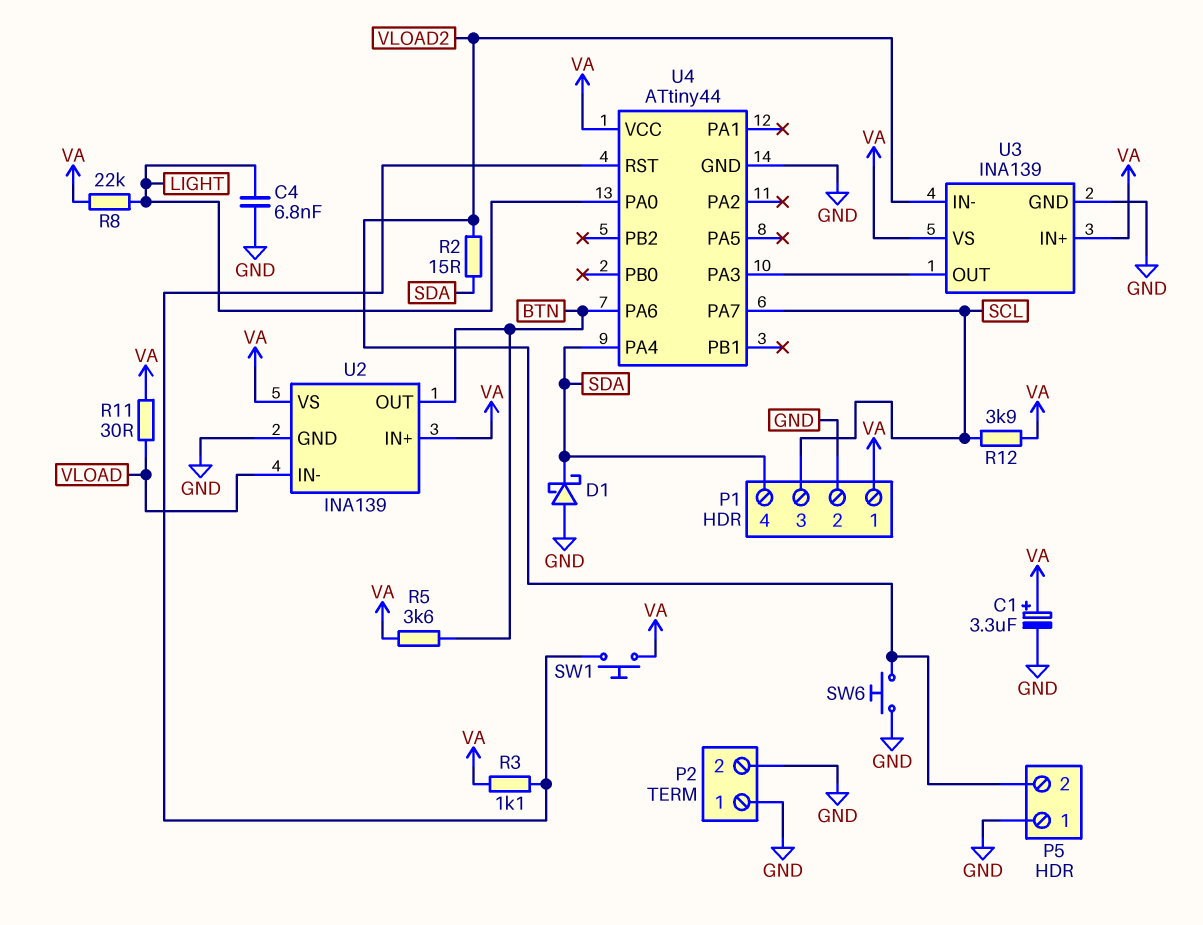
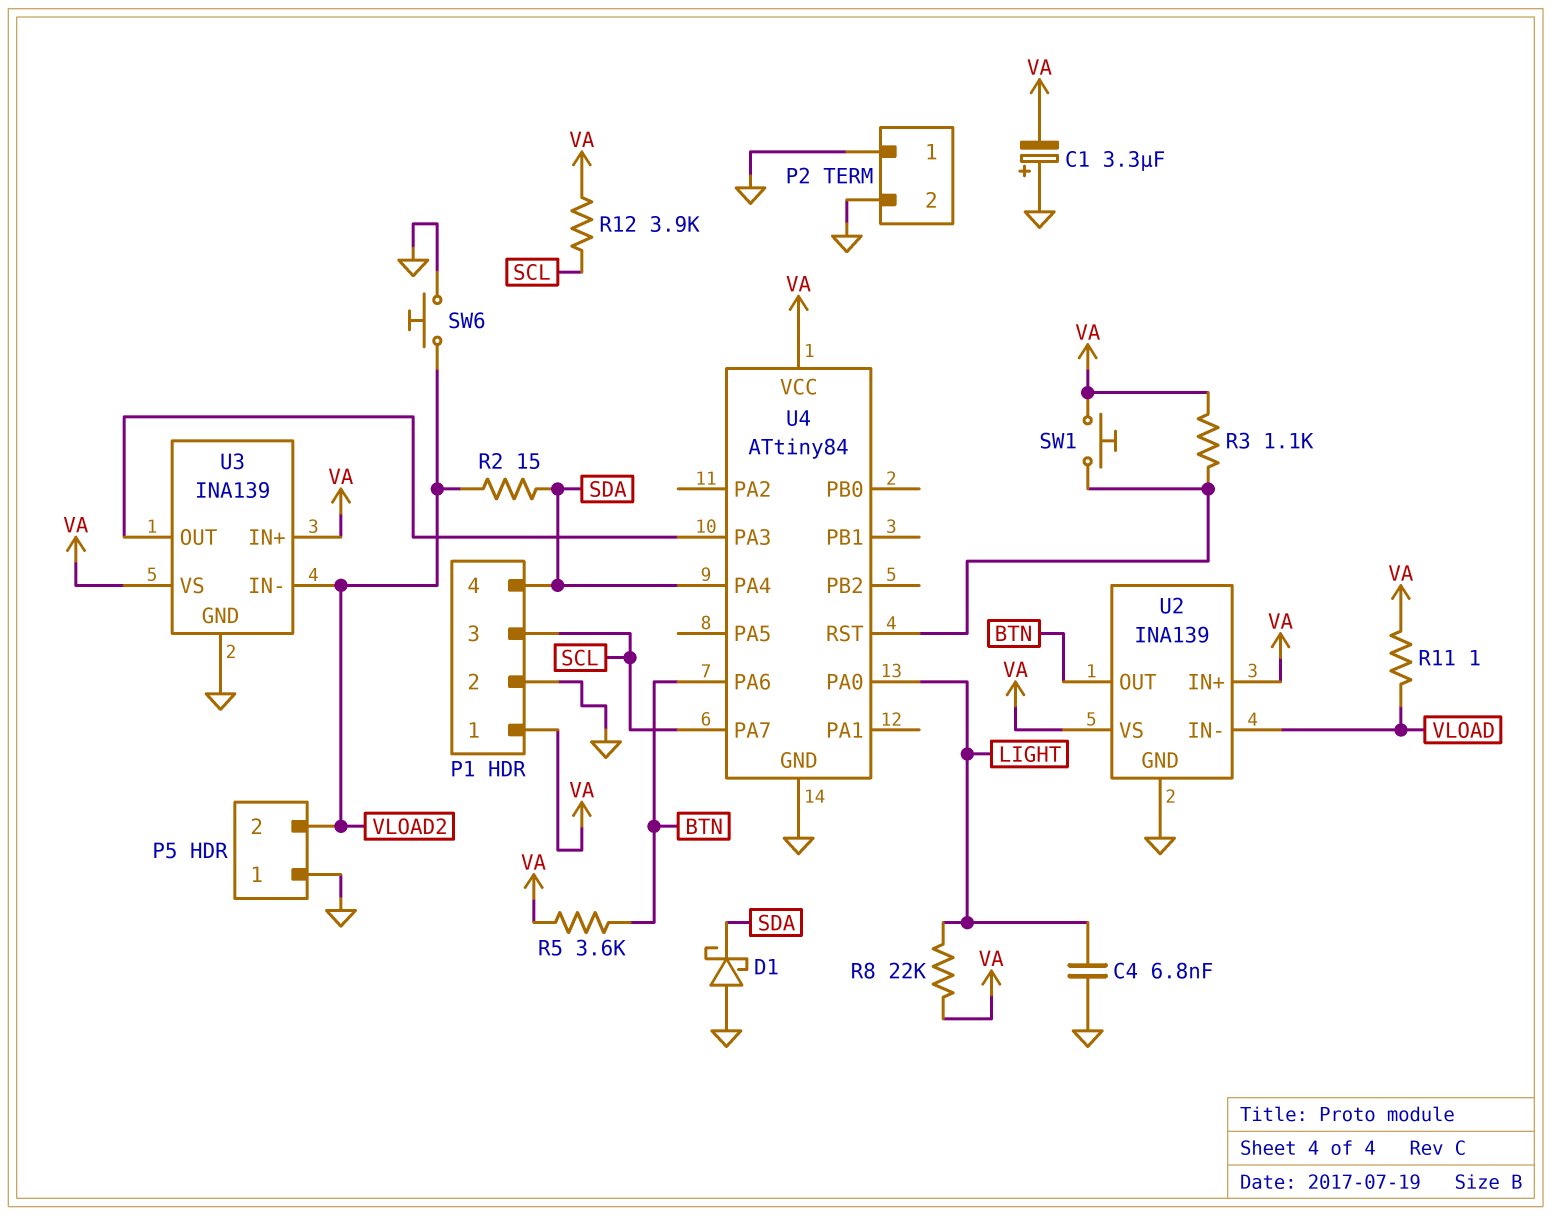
C1: 3.3uF (plus VA, minus GND) -> 3.3uF (plus GND, minus VA)
R11: 30 (VA, VLOAD) -> 1 (VA, VLOAD)
U4: ATtiny44 -> ATtiny84

